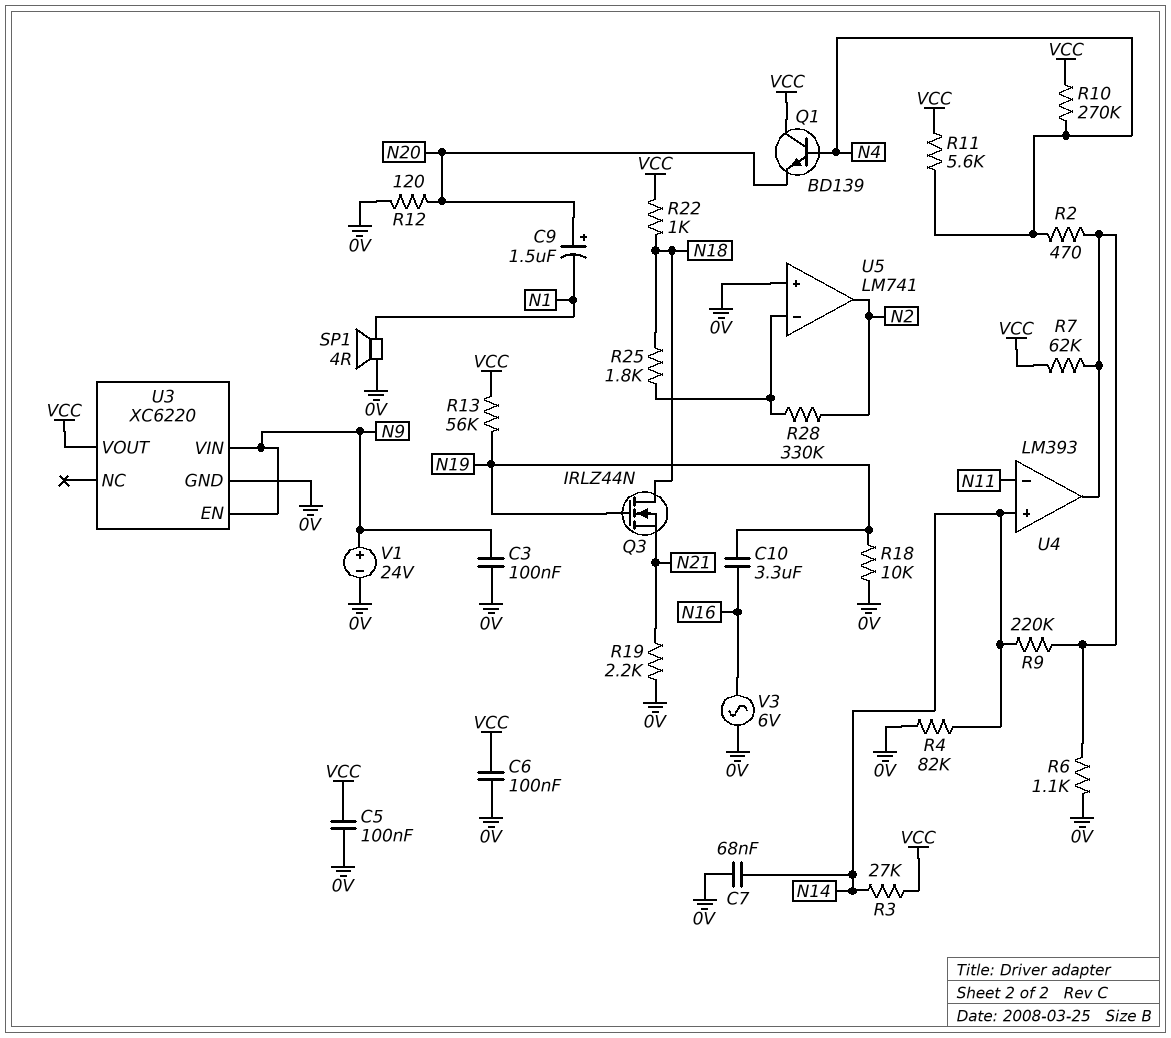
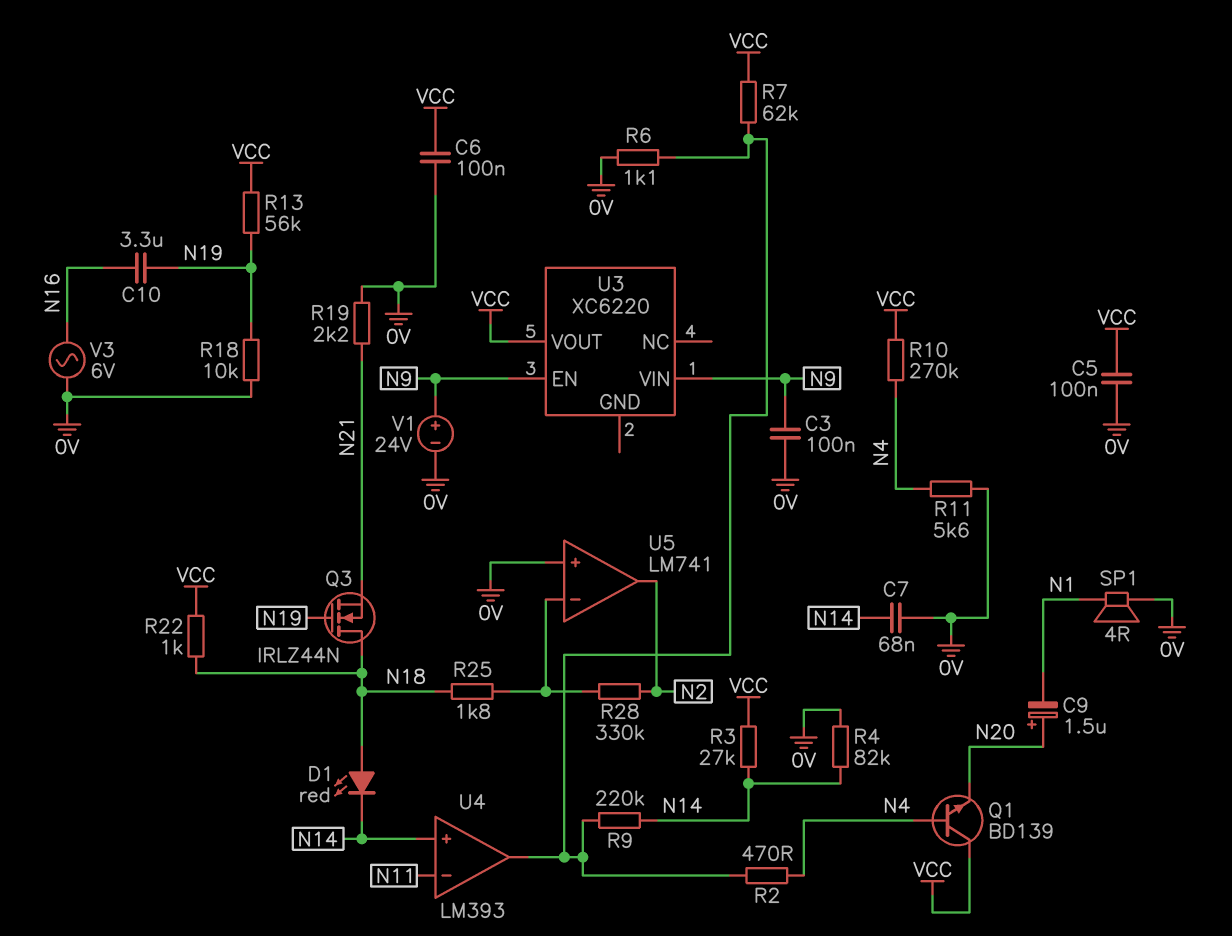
D1: none -> LED red (A N18, K N14)
R11: 5.6k (N4, VCC) -> 5.6k (0V, N4)
R12: 120 (0V, N20) -> none
U3 pin GND: 0V -> none

